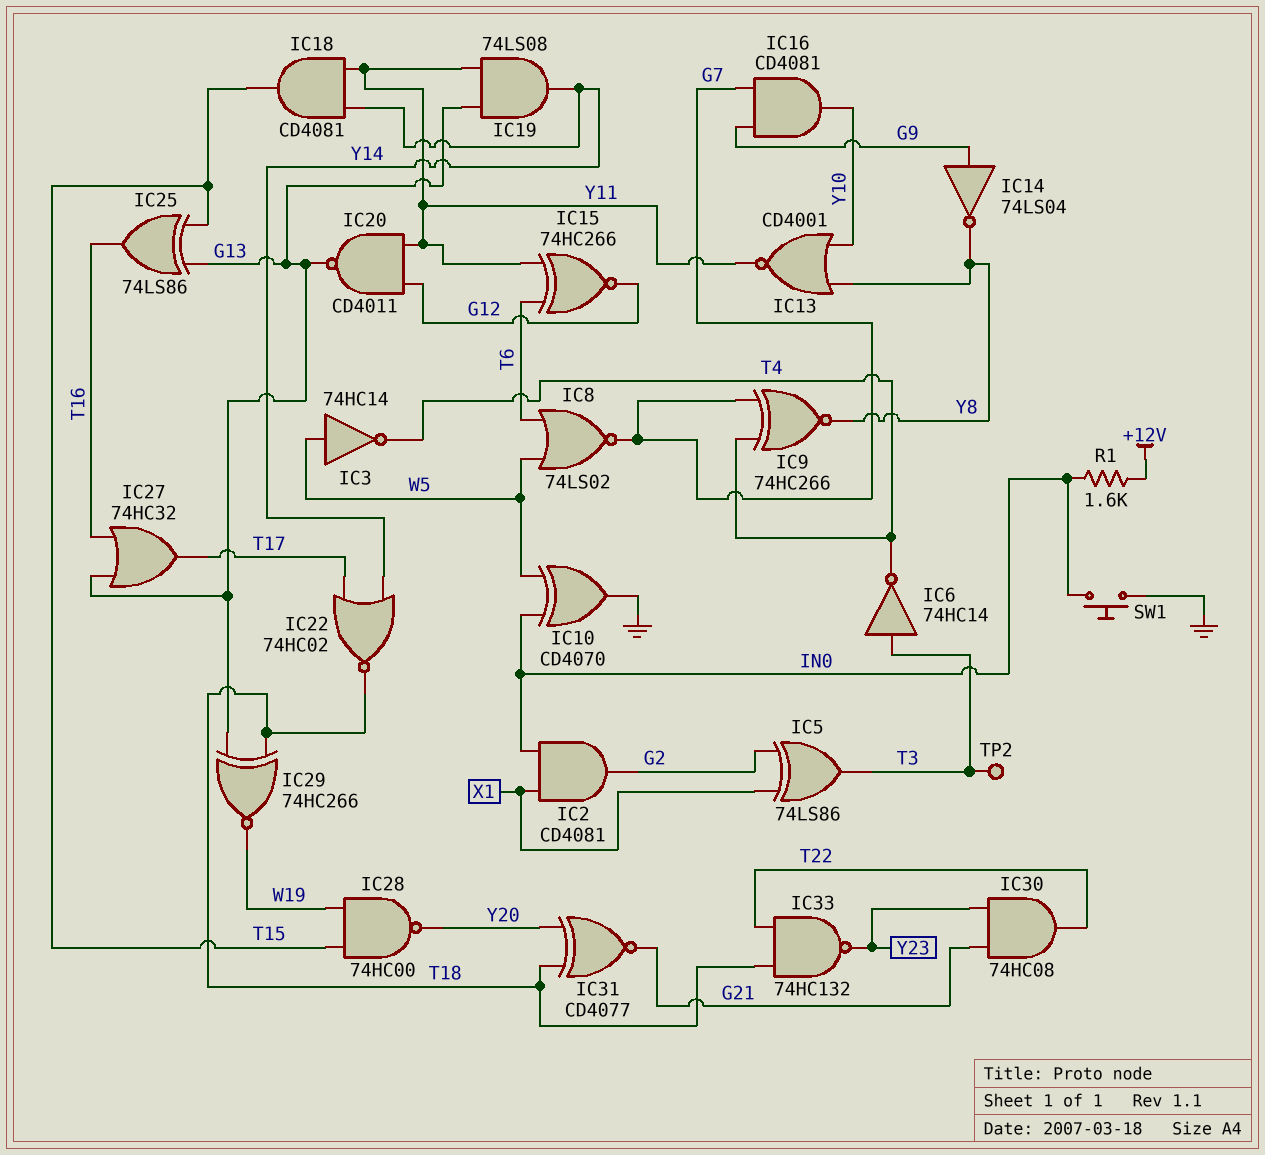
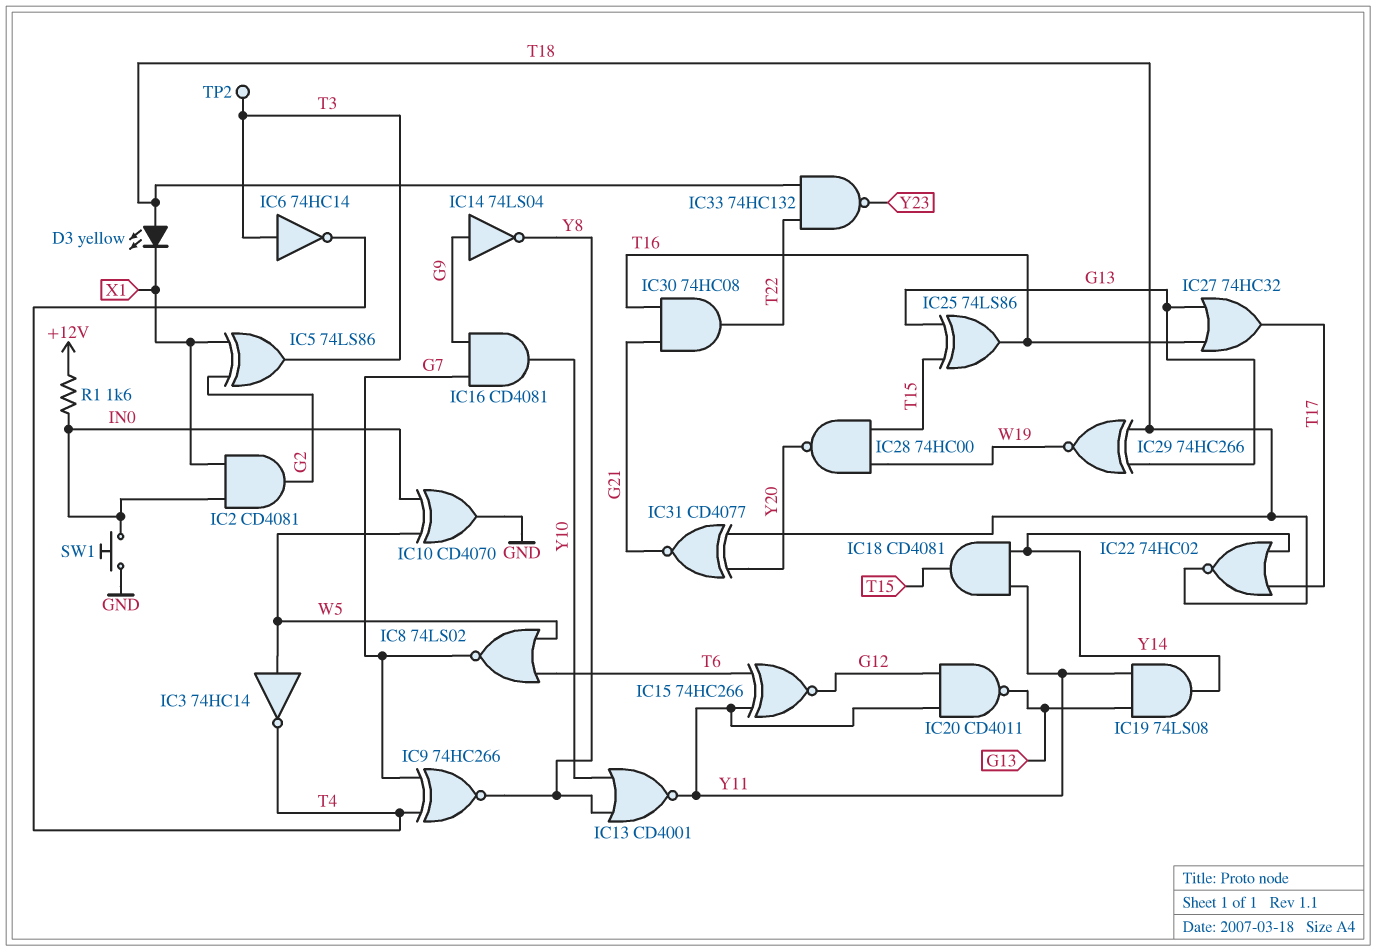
D3: none -> LED yellow (A T18, K X1)
IC30: AND 74HC08 (in G21, in Y23, out T22) -> AND 74HC08 (in G21, in T16, out T22)

